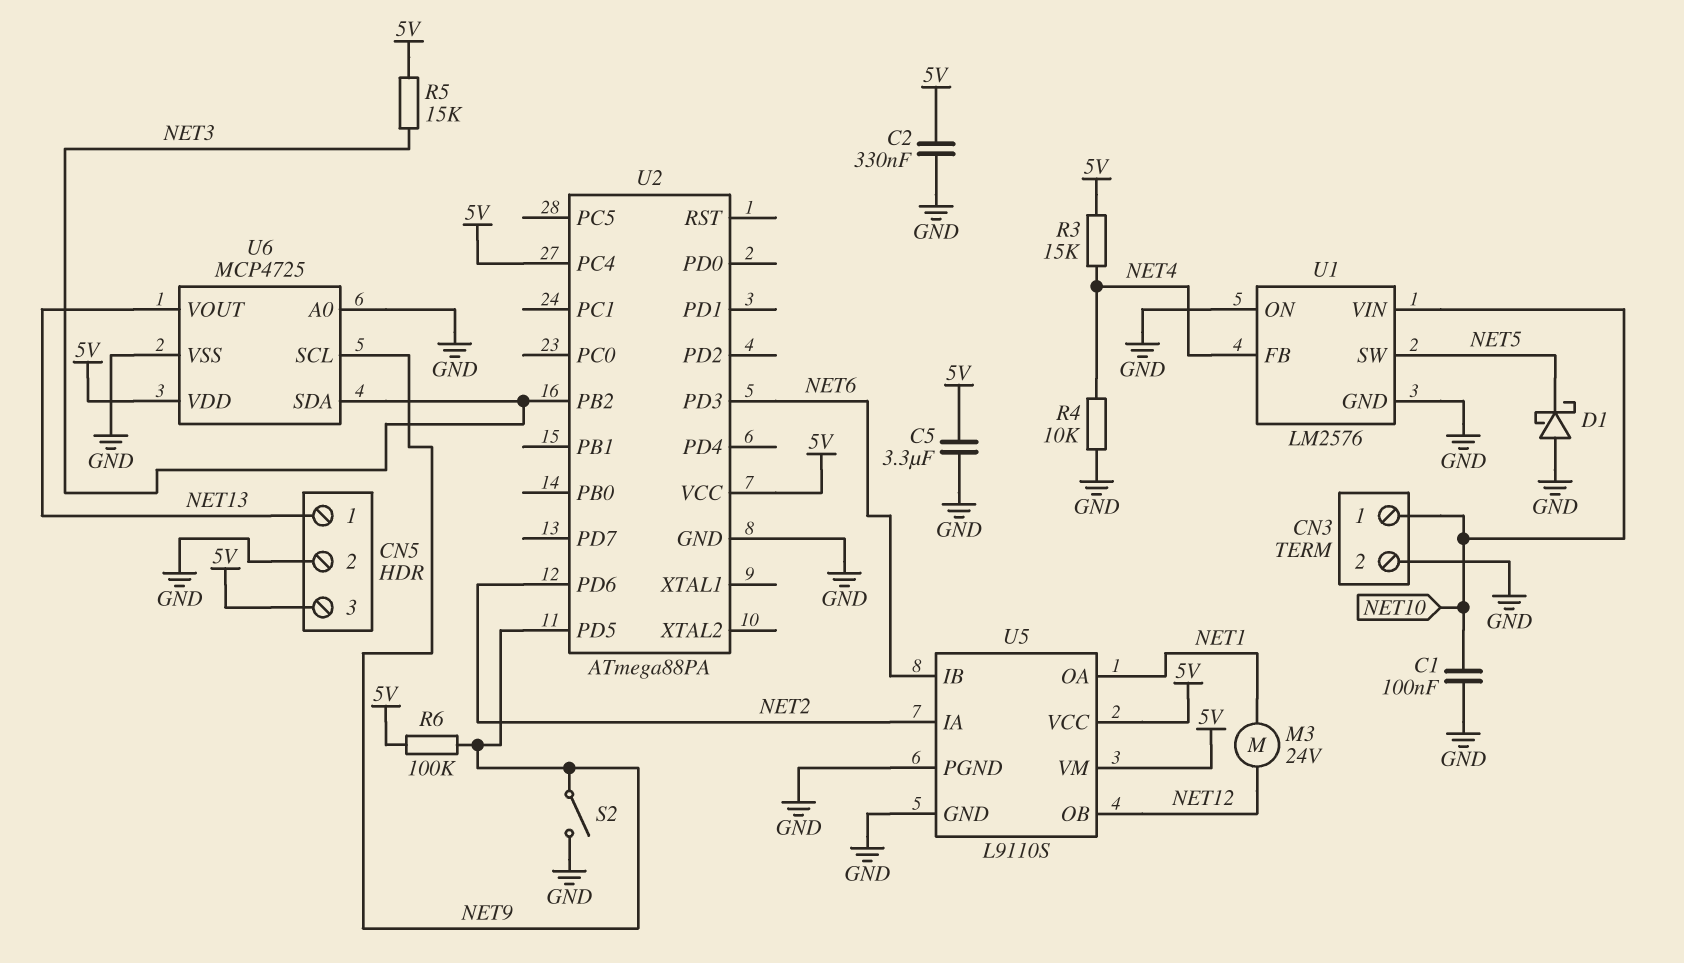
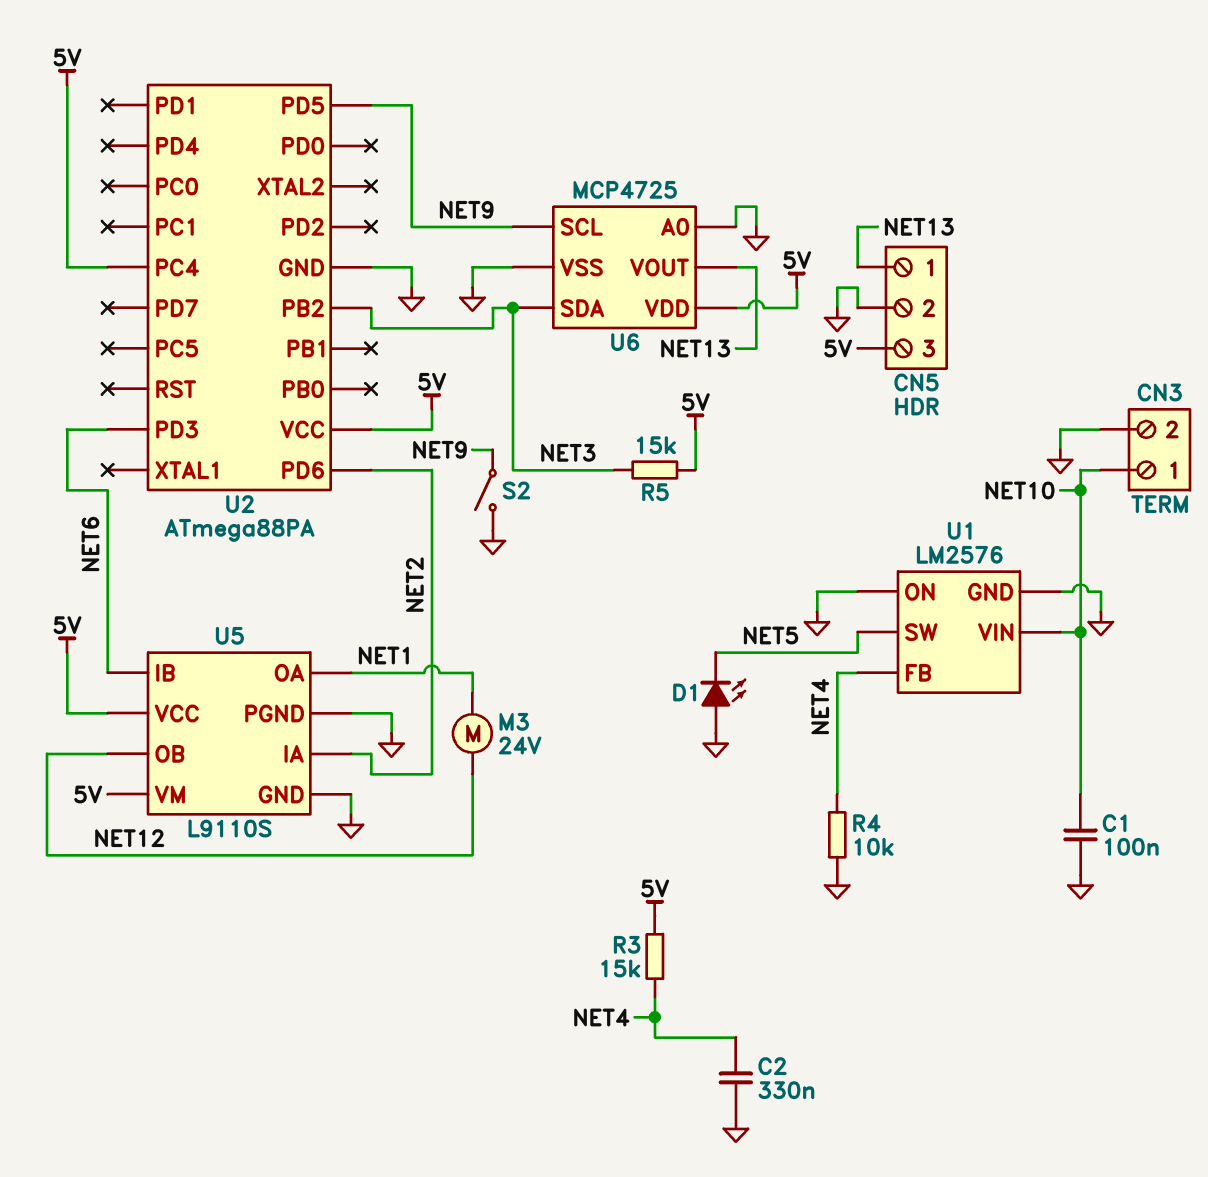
C2: 330nF (5V, GND) -> 330nF (GND, NET4)
C5: 3.3uF (5V, GND) -> none
D1: schottky (A GND, K NET5) -> LED (A GND, K NET5)
R6: 100k (5V, NET9) -> none

